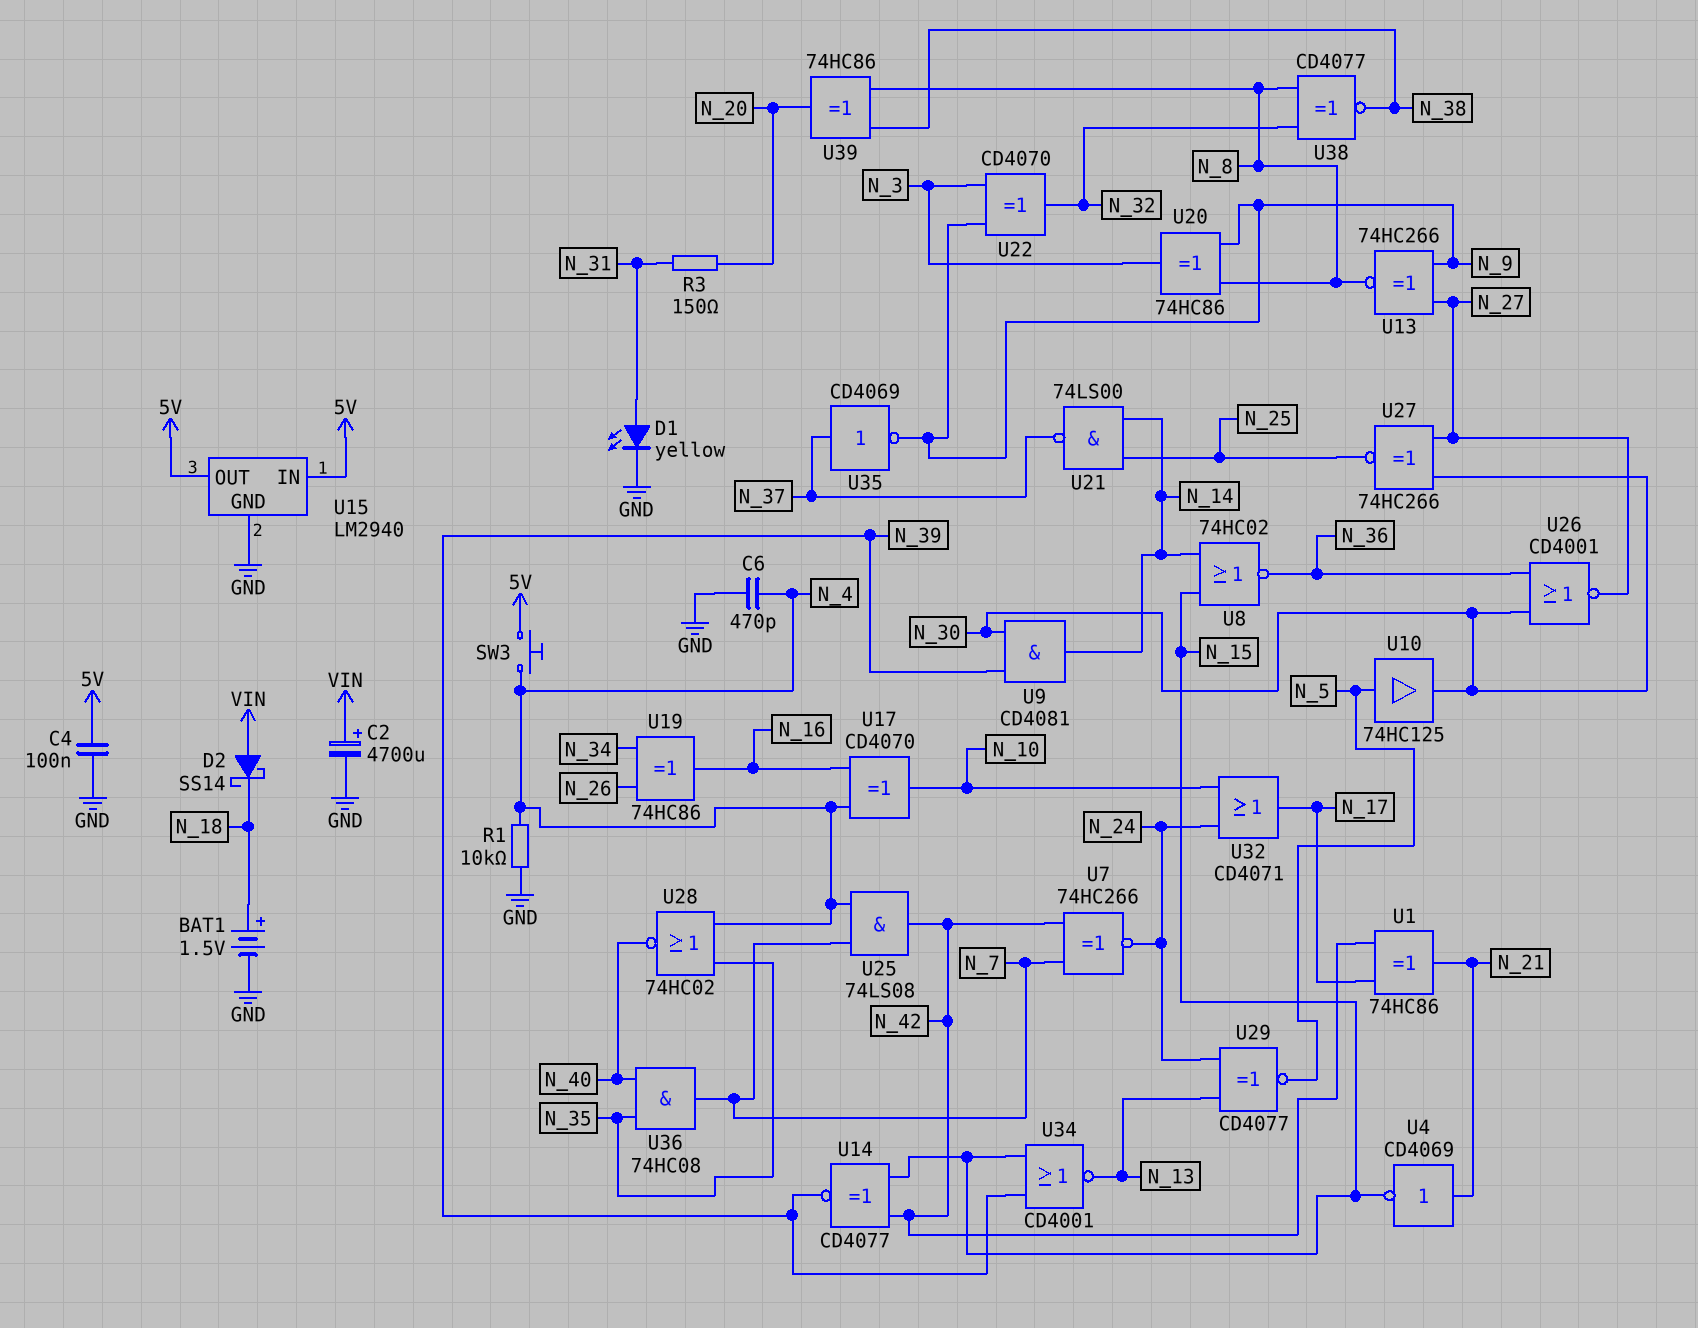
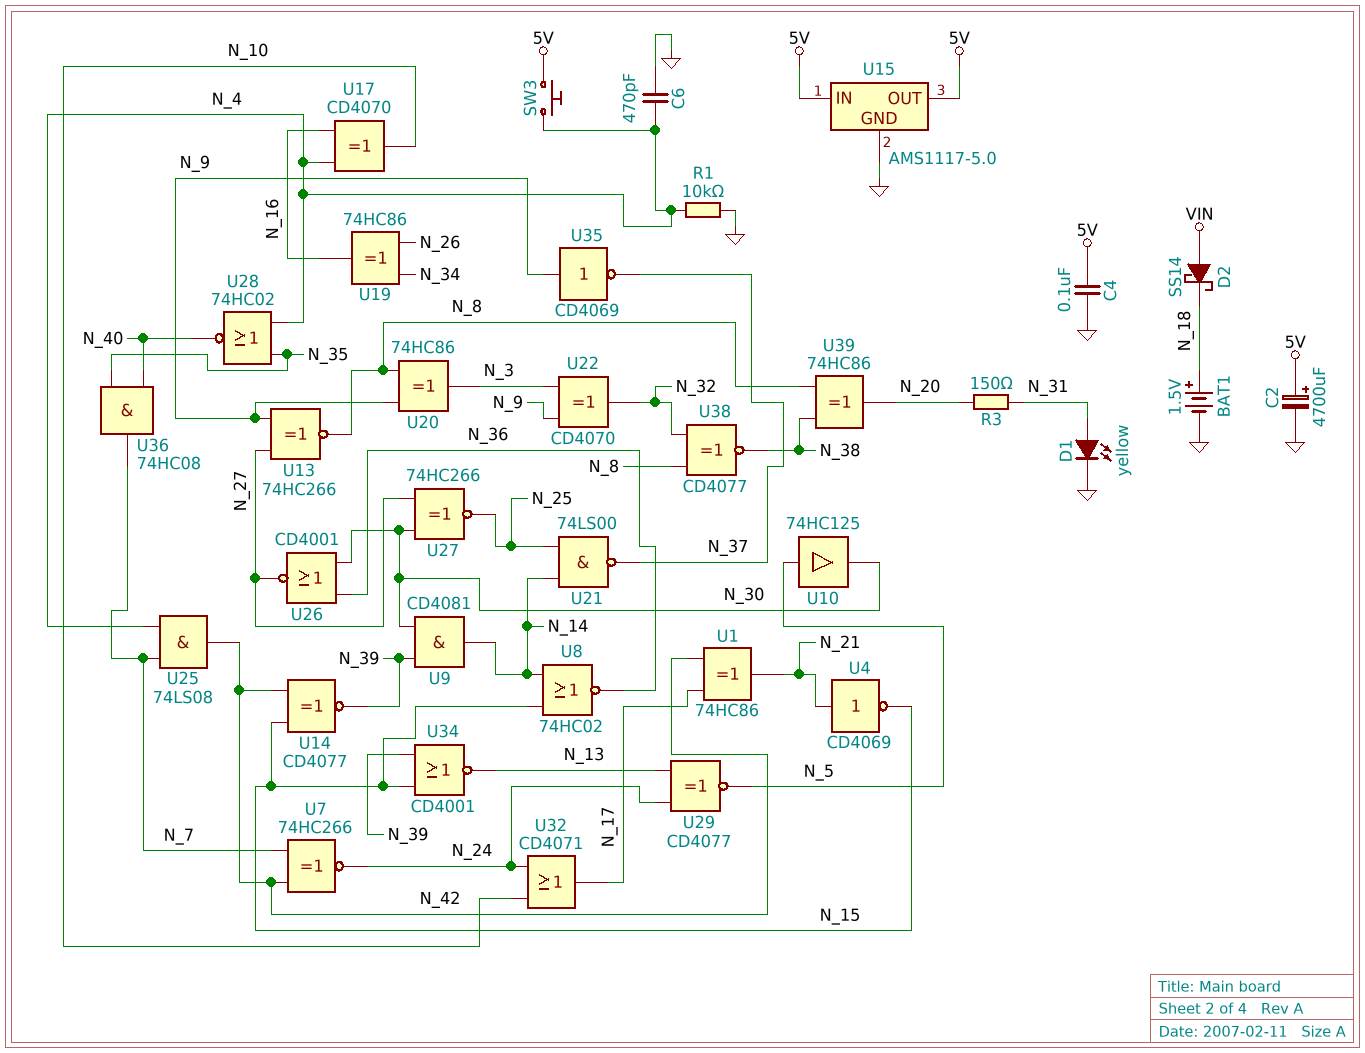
C2: 4700uF (plus VIN, minus GND) -> 4700uF (plus 5V, minus GND)
U15: LM2940 -> AMS1117-5.0
U35: NOT CD4069 (in N_37, out N_9) -> NOT CD4069 (in N_9, out N_37)

